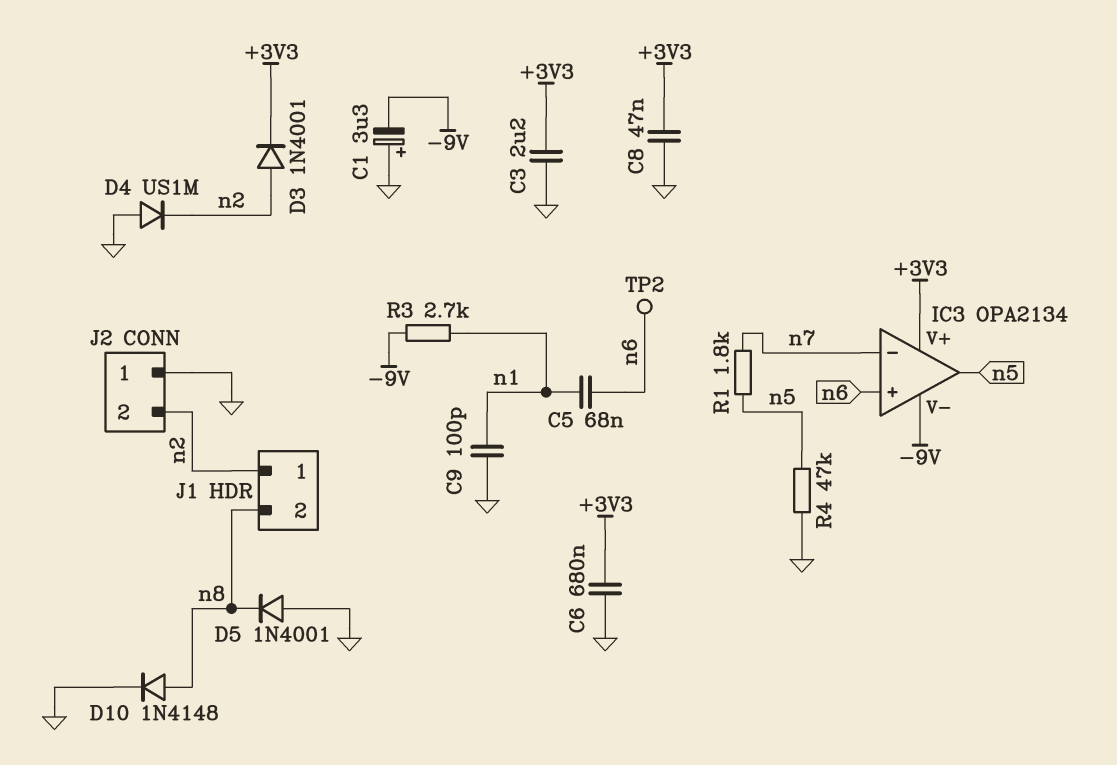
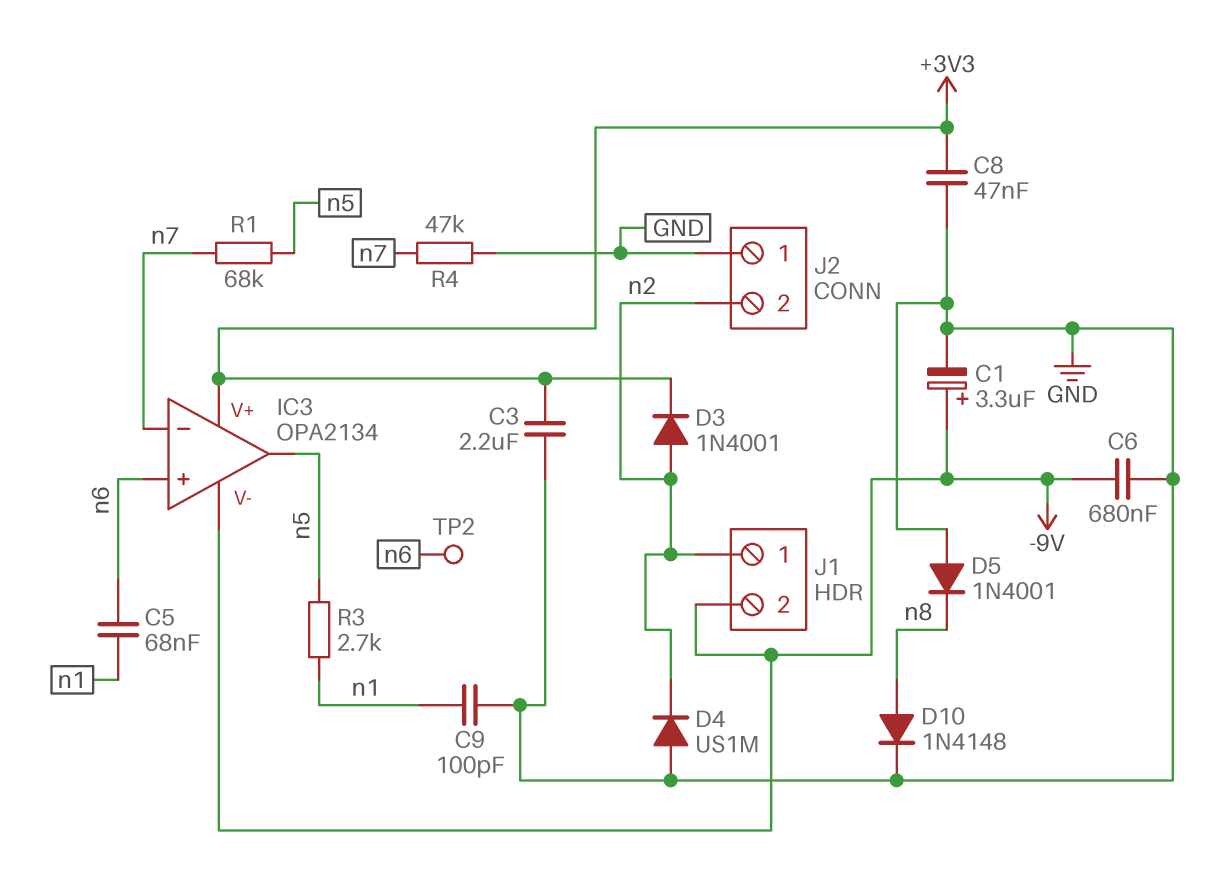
C1: 3.3uF (plus GND, minus -9V) -> 3.3uF (plus -9V, minus GND)
C6: 680nF (+3V3, GND) -> 680nF (-9V, GND)
J1 pin 2: n8 -> -9V
R1: 1.8k (n5, n7) -> 68k (n5, n7)
R3: 2.7k (-9V, n1) -> 2.7k (n1, n5)
R4: 47k (GND, n5) -> 47k (GND, n7)

